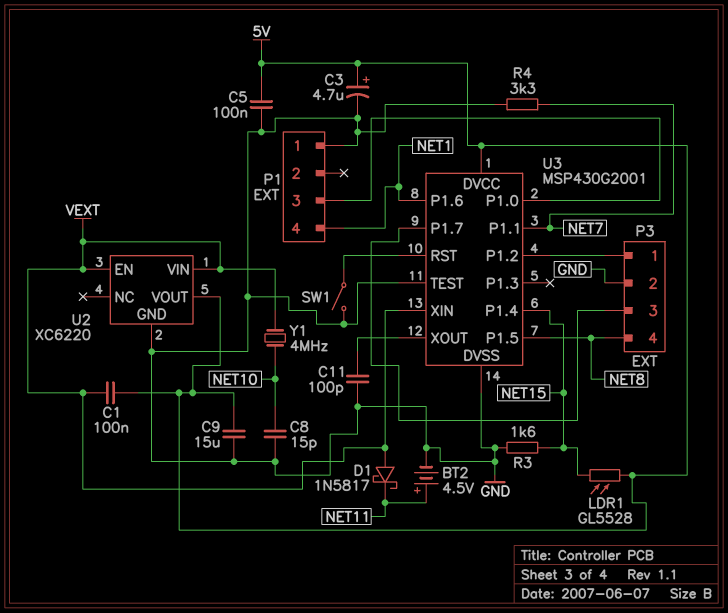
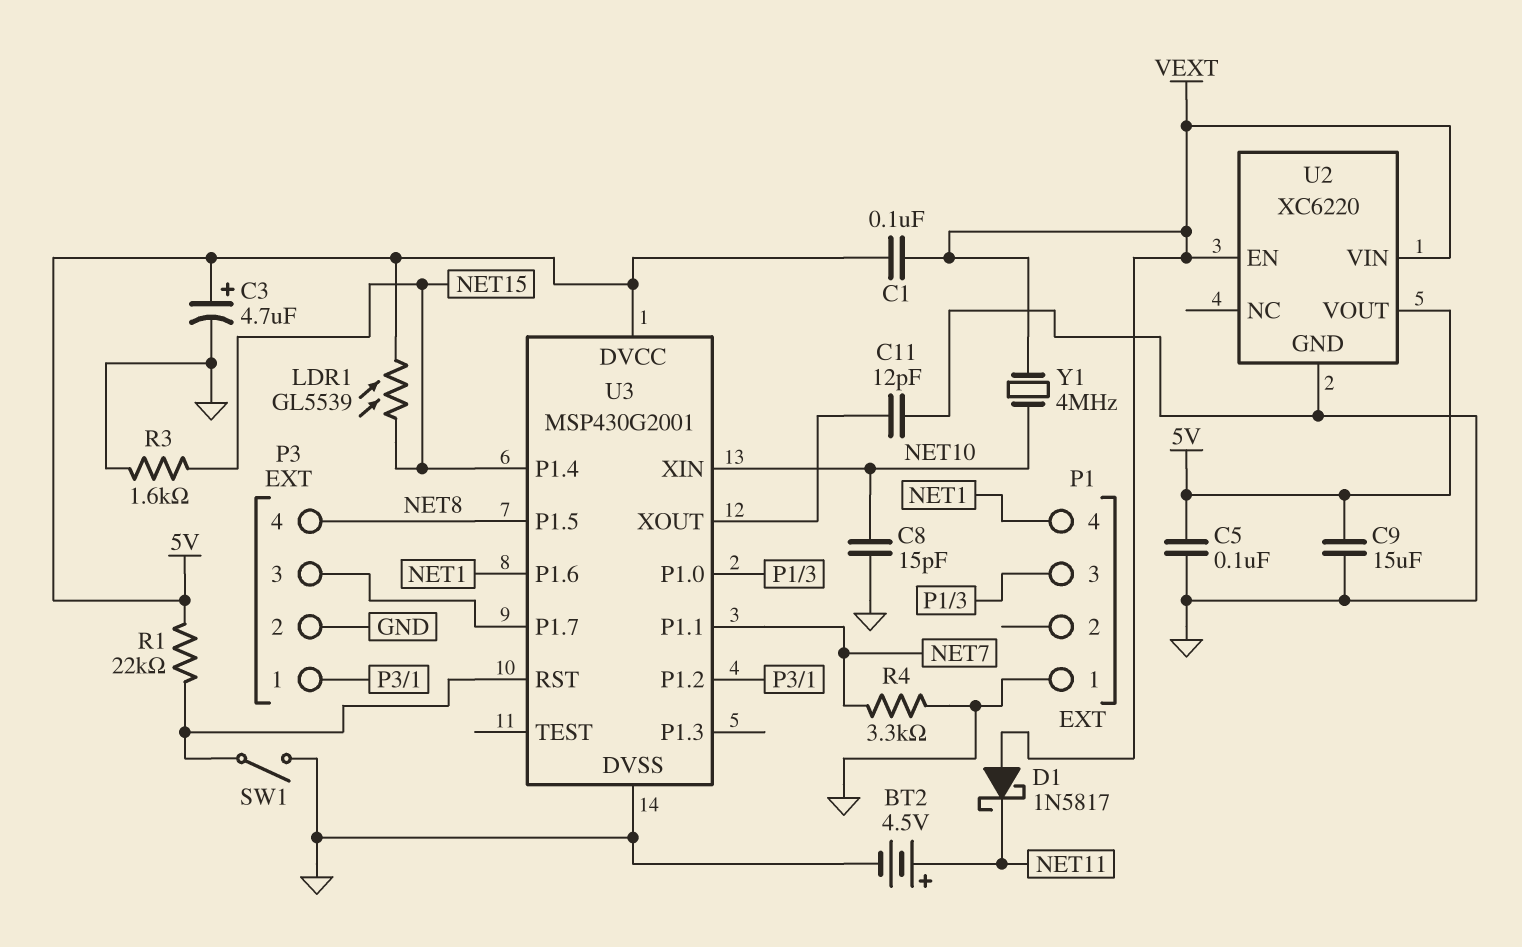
C11: 100pF (GND, U3/XOUT) -> 12pF (GND, U3/XOUT)
LDR1: GL5528 (5V, NET15) -> GL5539 (5V, NET15)
R1: none -> 22k (5V, U3/RST)
U3 pin TEST: GND -> none
U3 pin XIN: VEXT -> NET10

